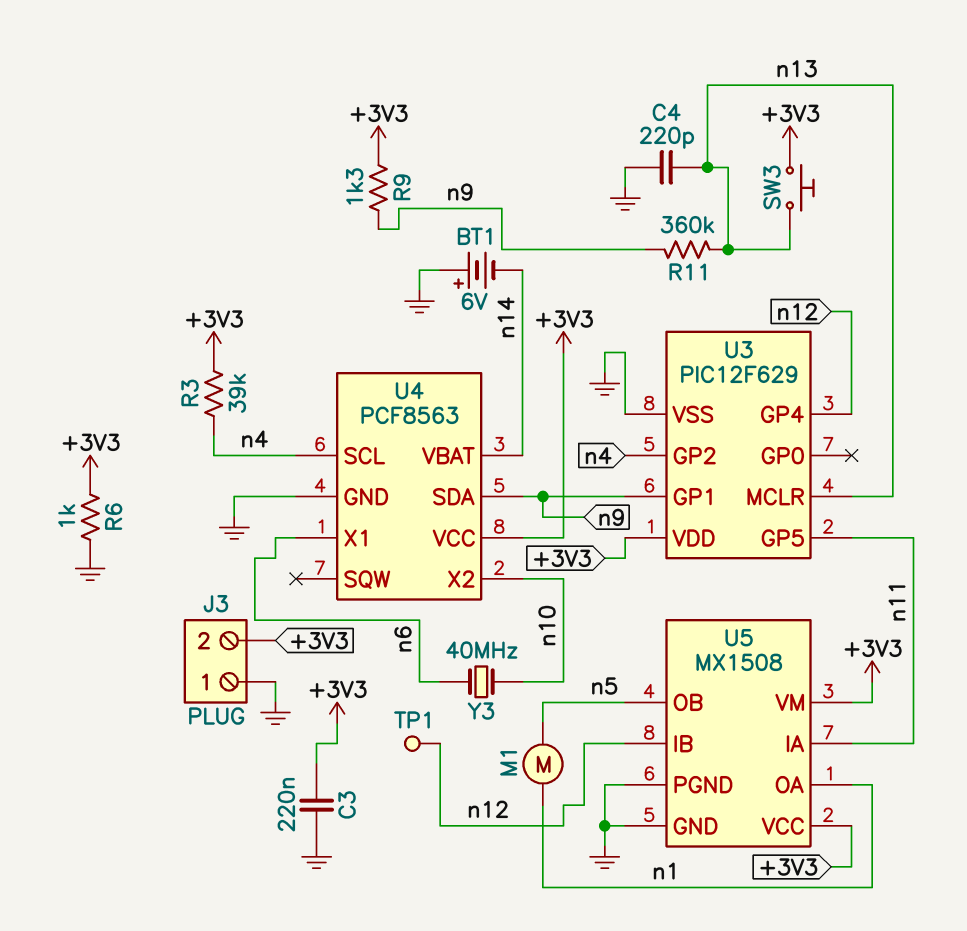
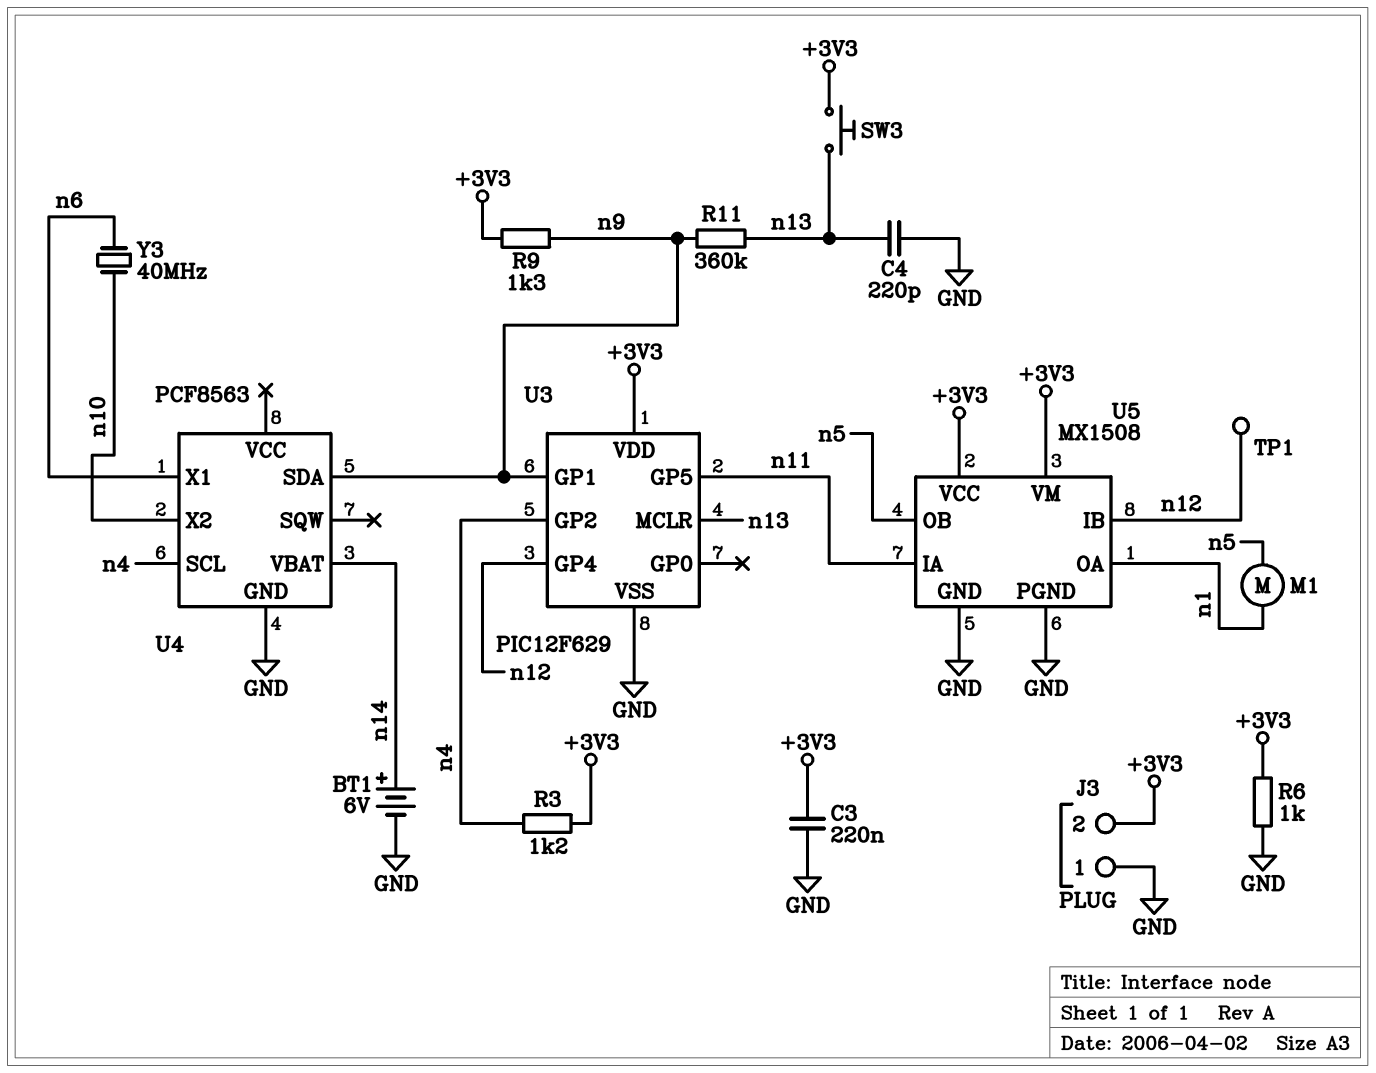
BT1: 6V (plus GND, minus n14) -> 6V (plus n14, minus GND)
R3: 39k (+3V3, n4) -> 1.2k (+3V3, n4)
U4 pin VCC: +3V3 -> none

